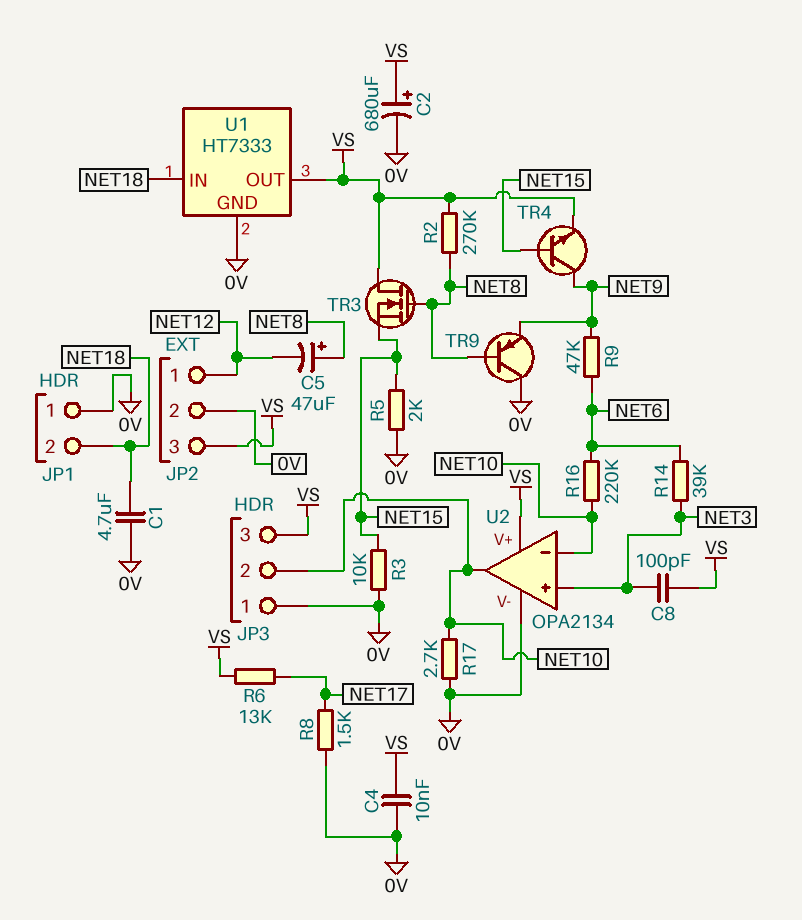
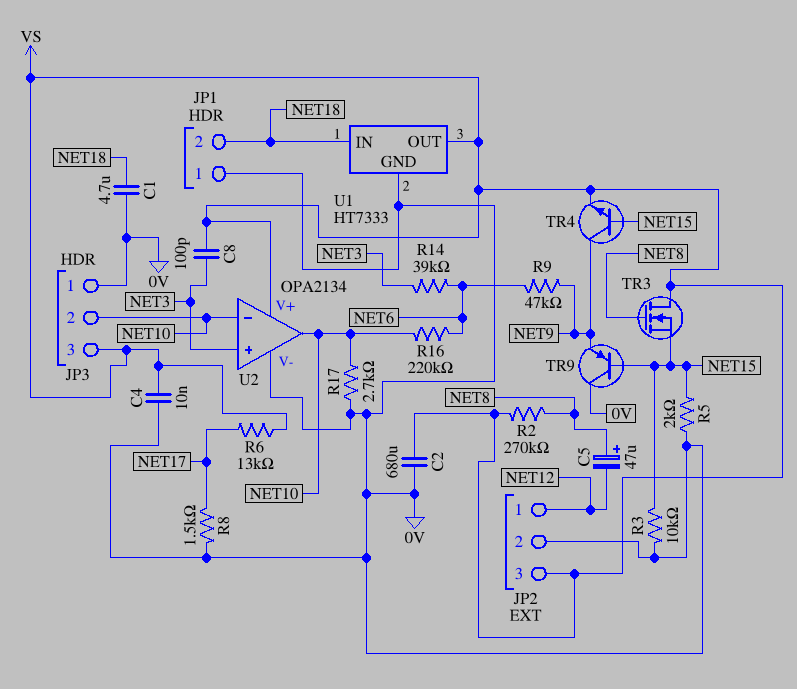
C2: 680uF (plus VS, minus 0V) -> 680uF (0V, VS)
TR9: PNP (B NET8, C 0V, E NET9) -> PNP (B NET15, C 0V, E NET9)

